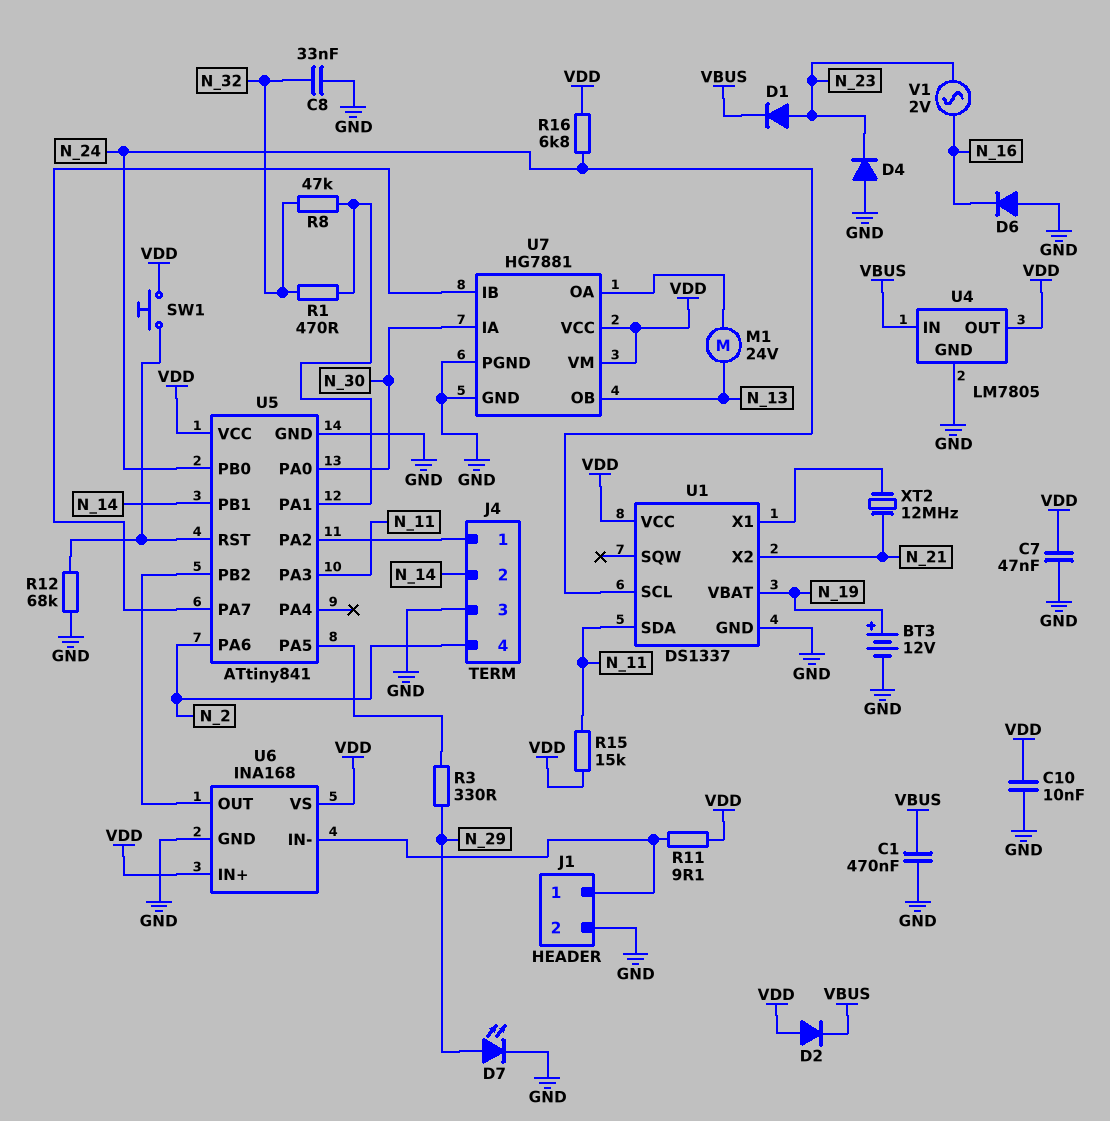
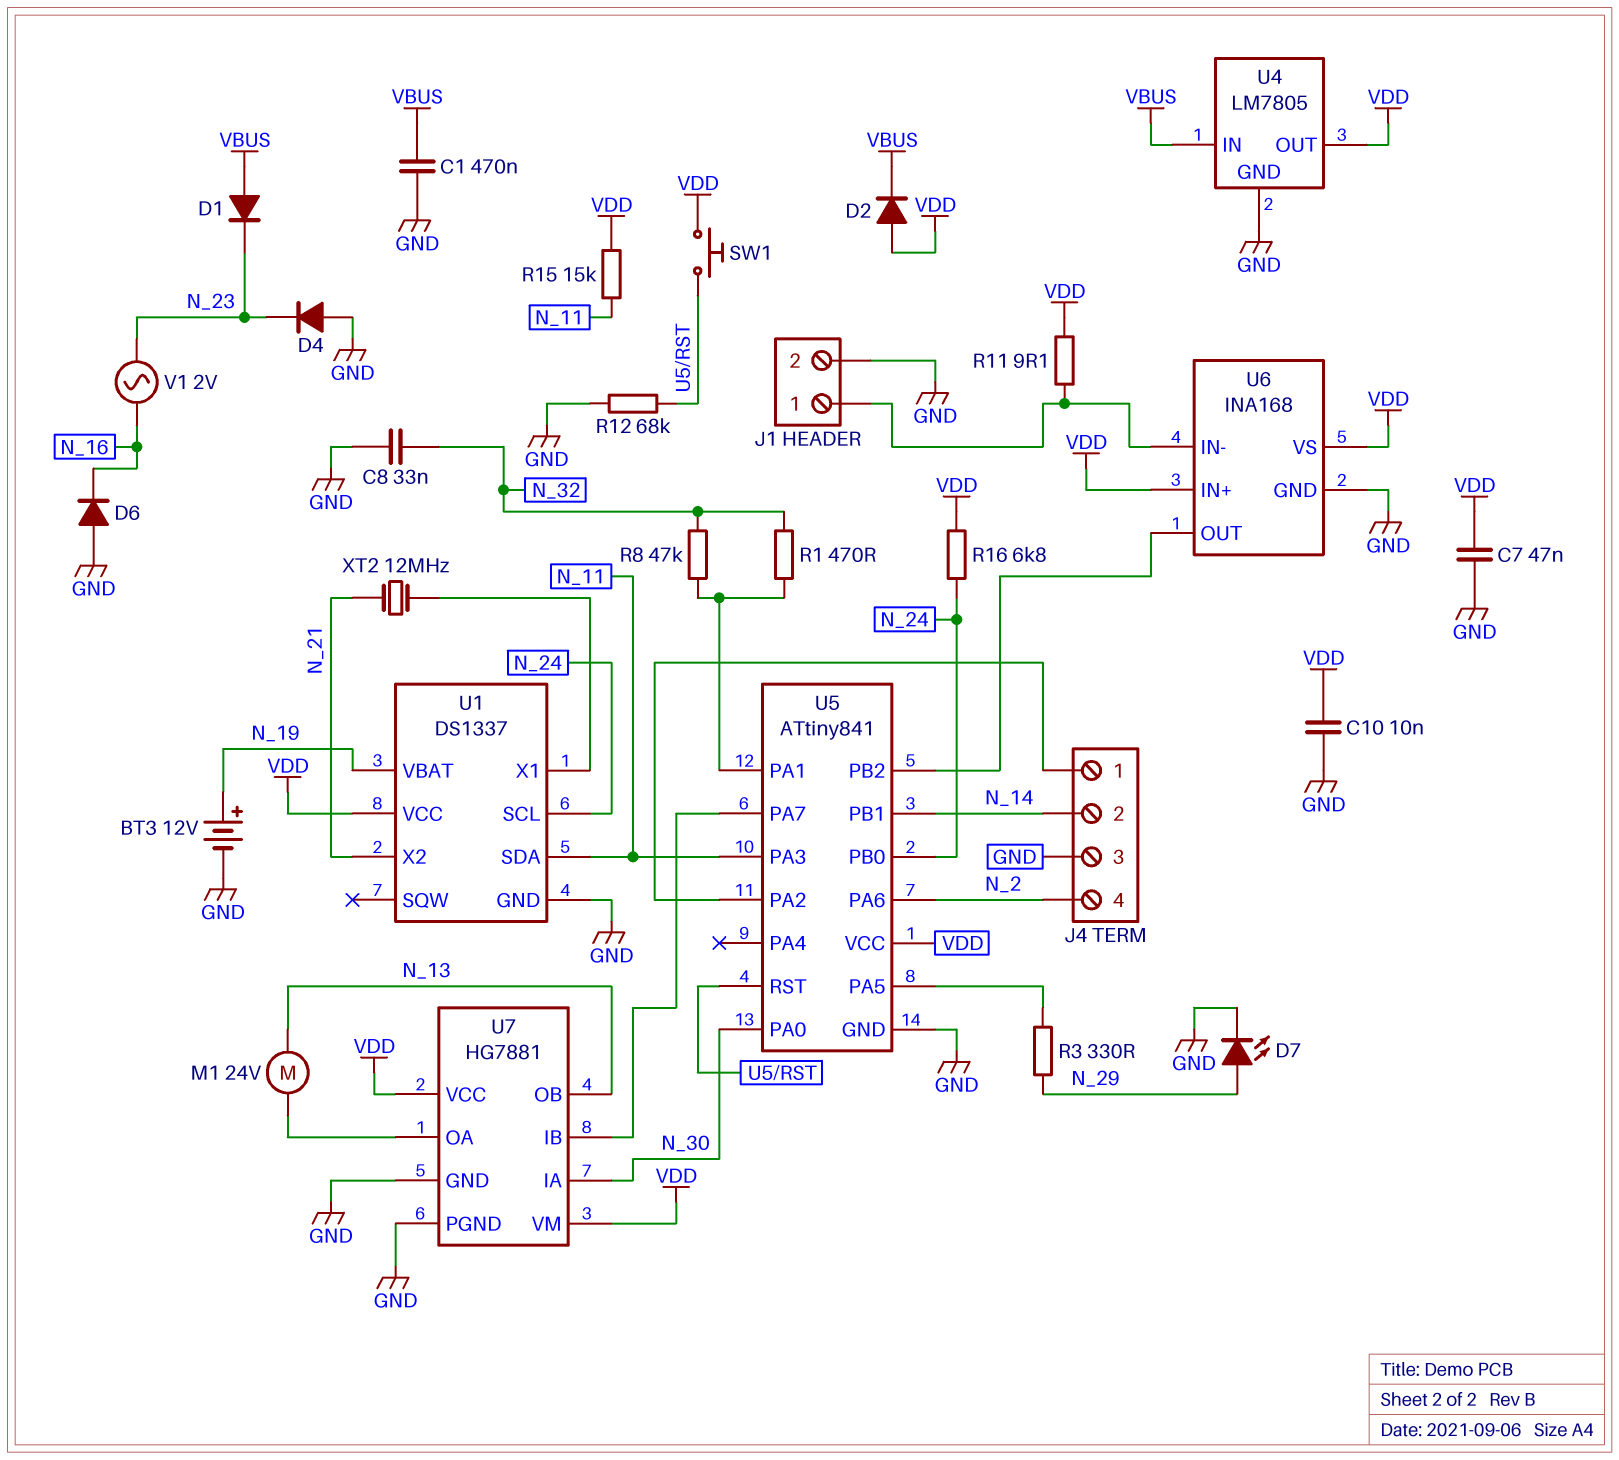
D1: diode (A N_23, K VBUS) -> diode (A VBUS, K N_23)

